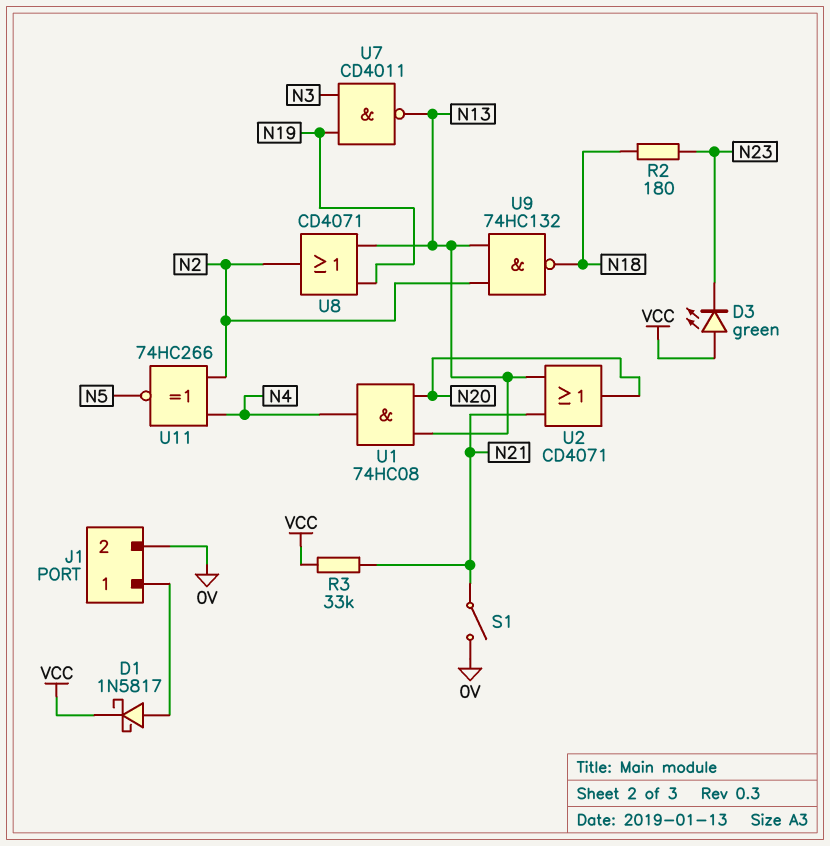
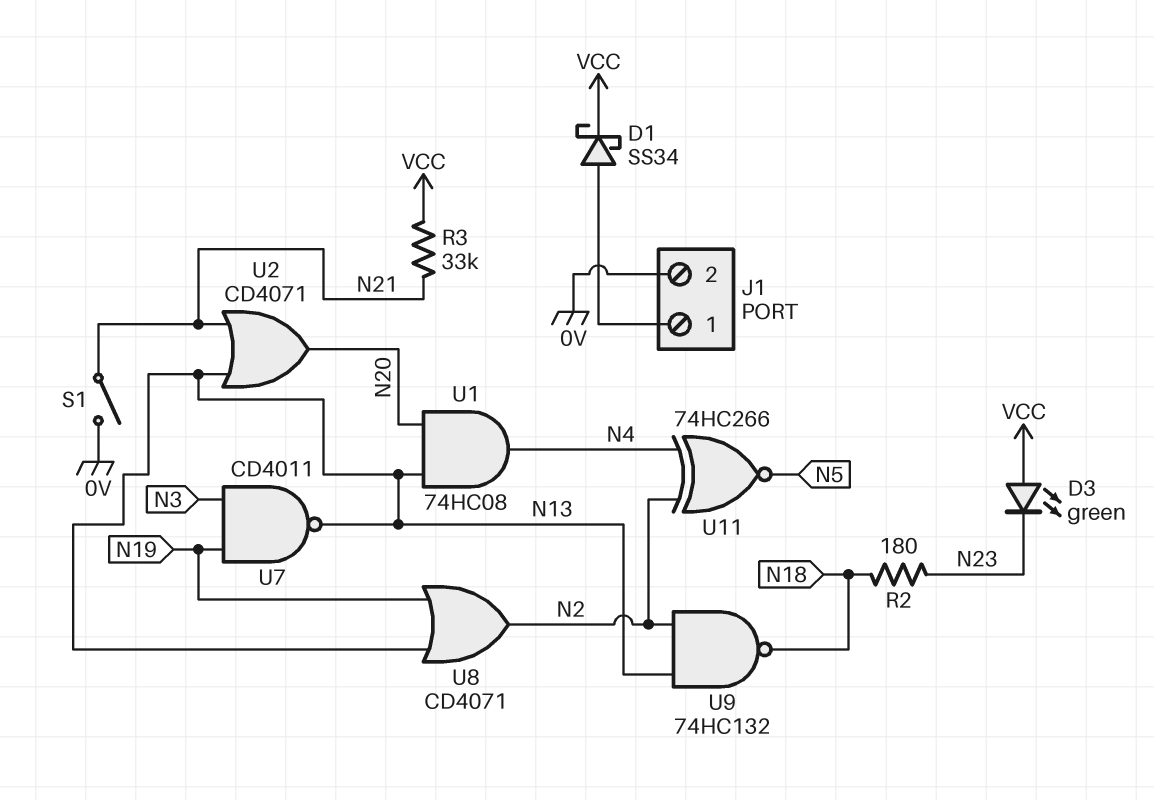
D1: schottky 1N5817 (A J1/1, K VCC) -> schottky SS34 (A J1/1, K VCC)

